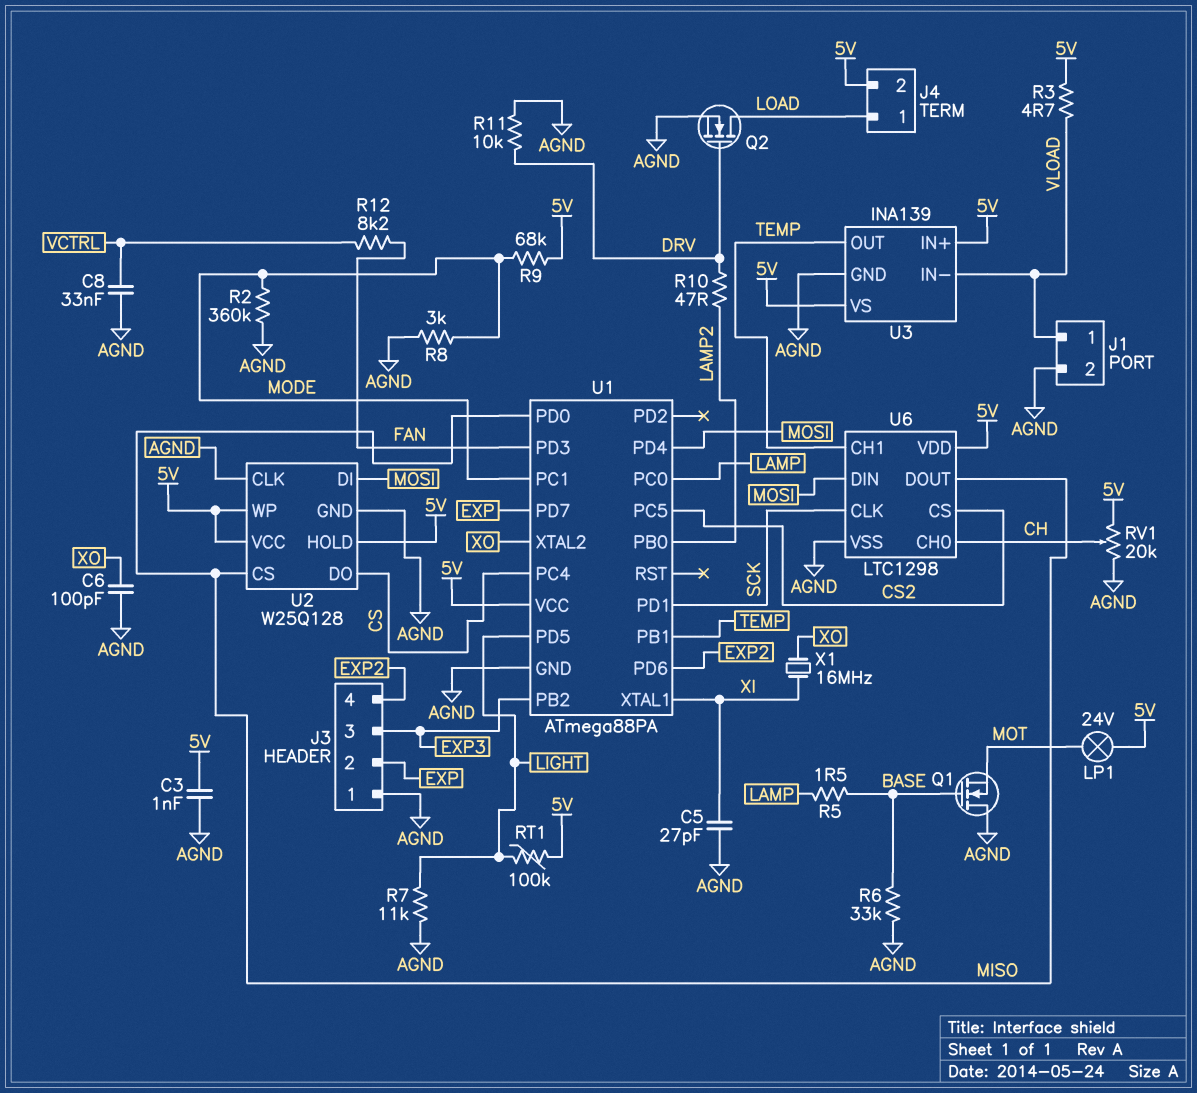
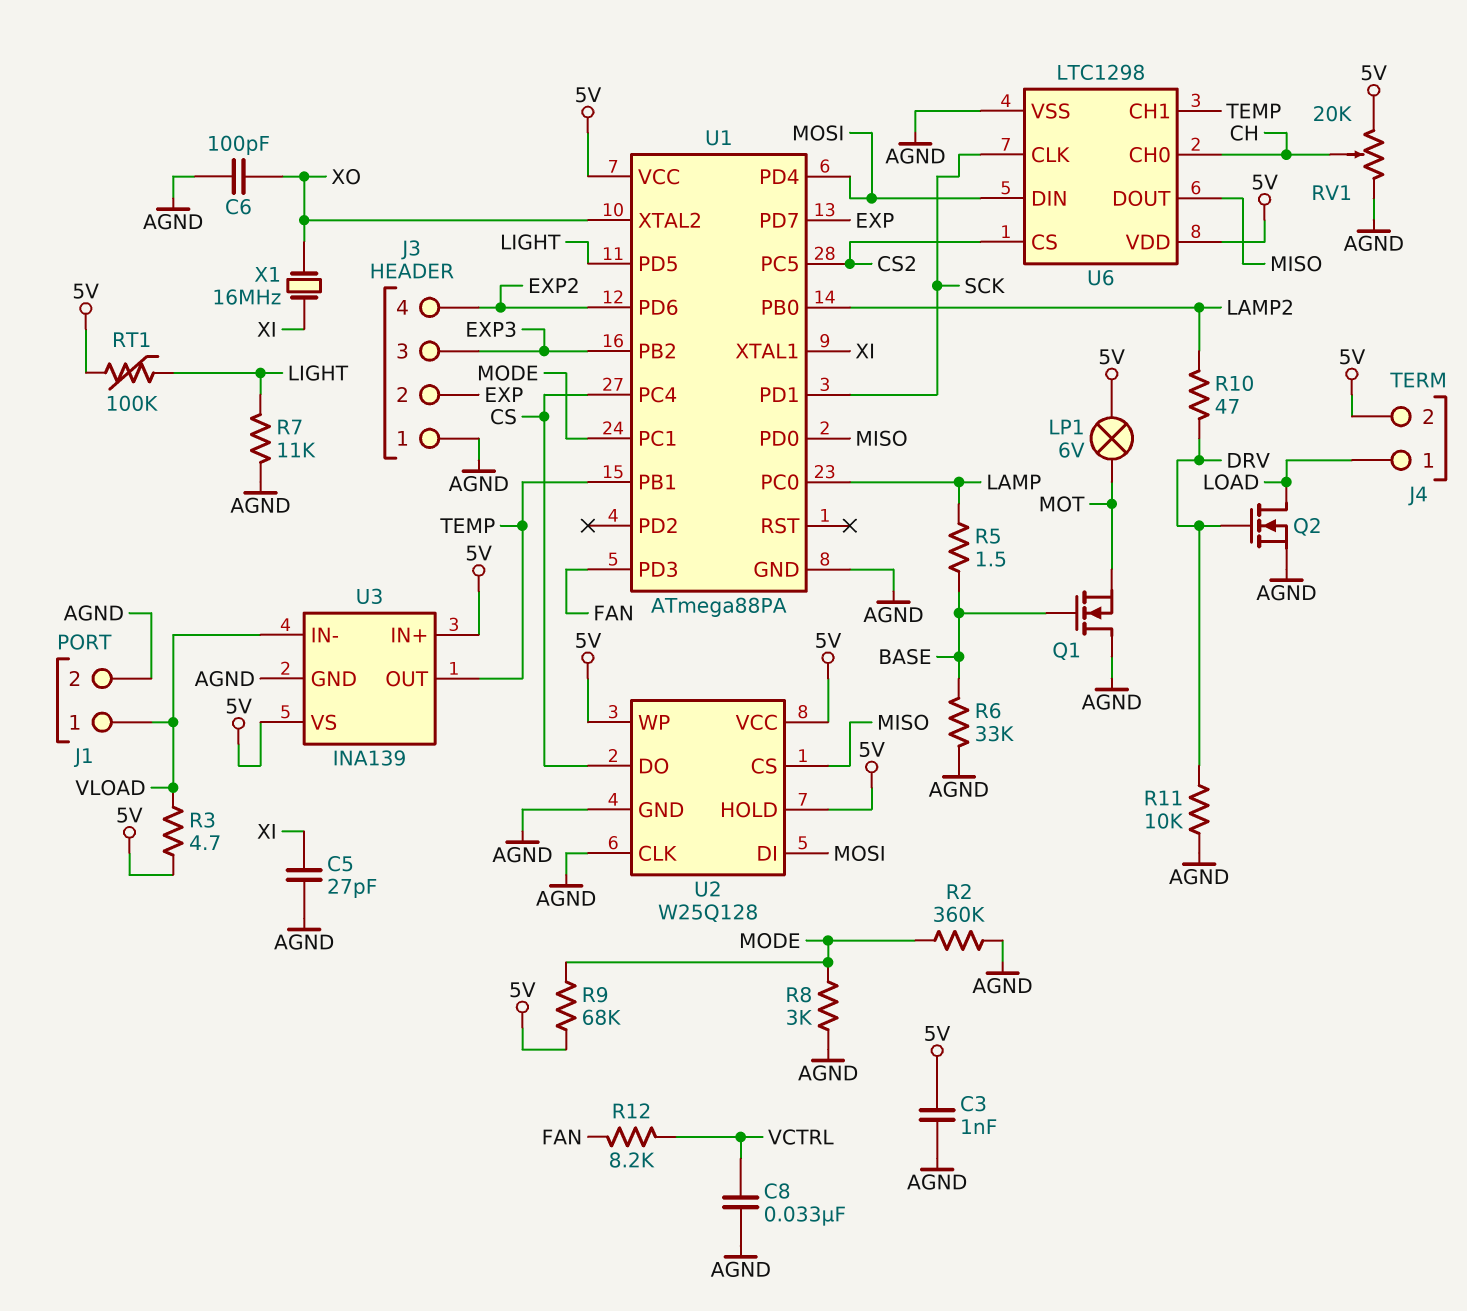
LP1: lamp 24V (5V, MOT) -> lamp 6V (5V, MOT)

